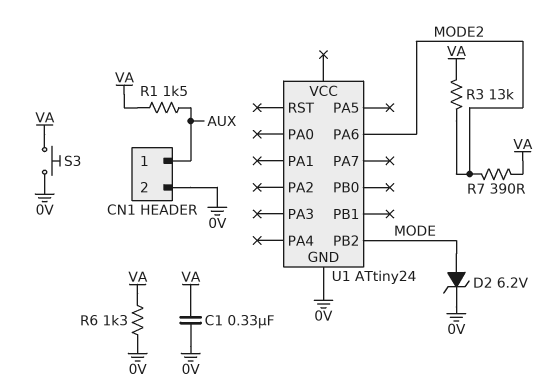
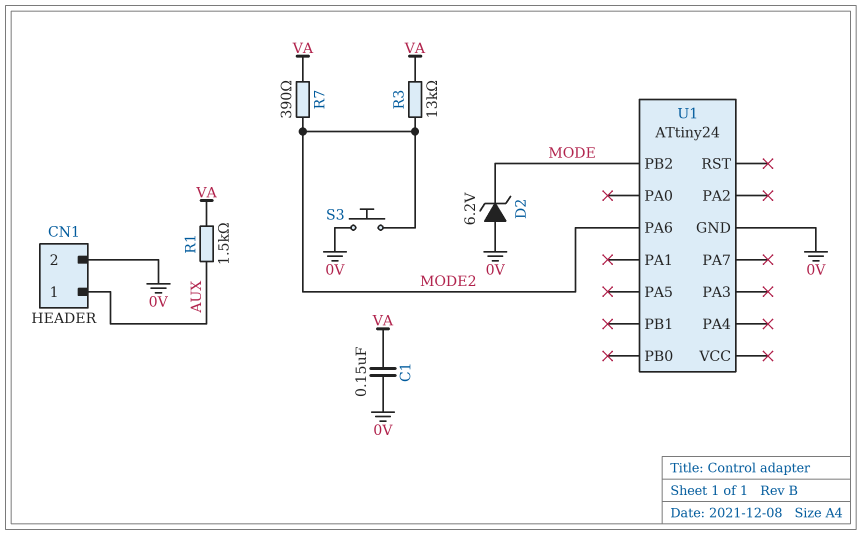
C1: 330nF (0V, VA) -> 150nF (0V, VA)
D2: zener 6.2V (A MODE, K 0V) -> zener 6.2V (A 0V, K MODE)
R6: 1.3k (0V, VA) -> none
S3: button (0V, VA) -> button (0V, MODE2)

